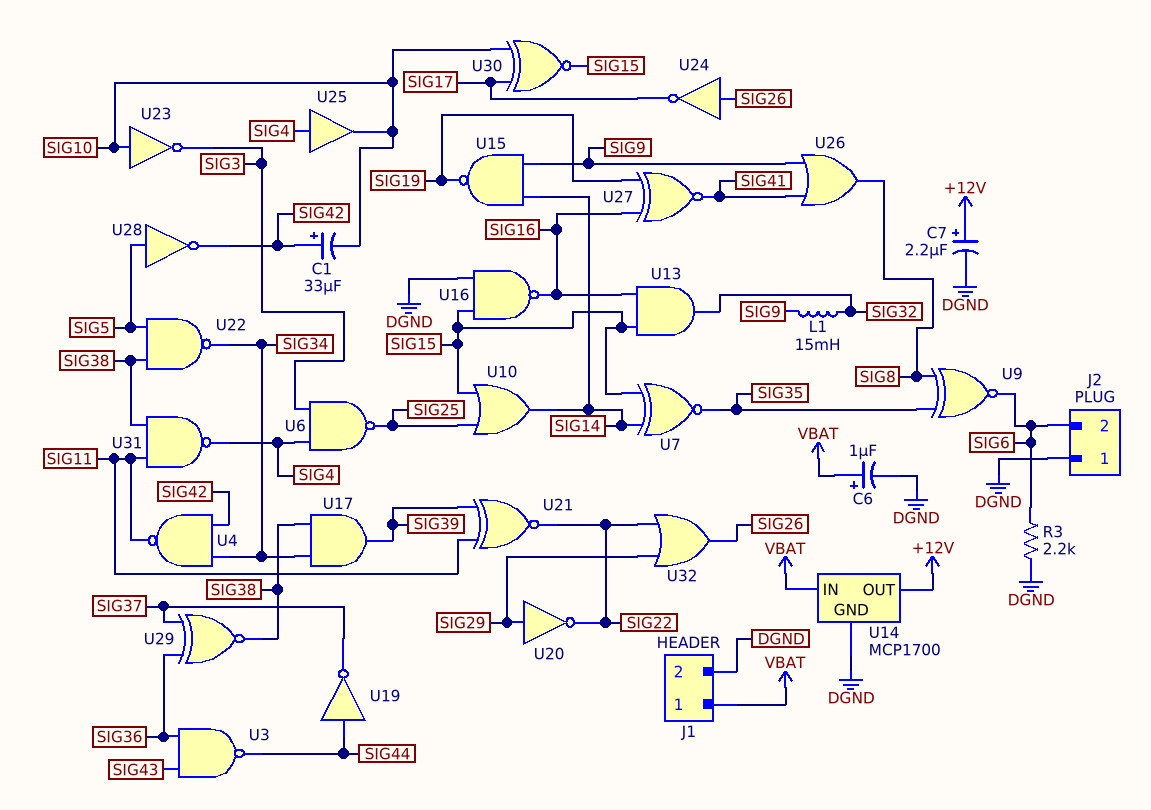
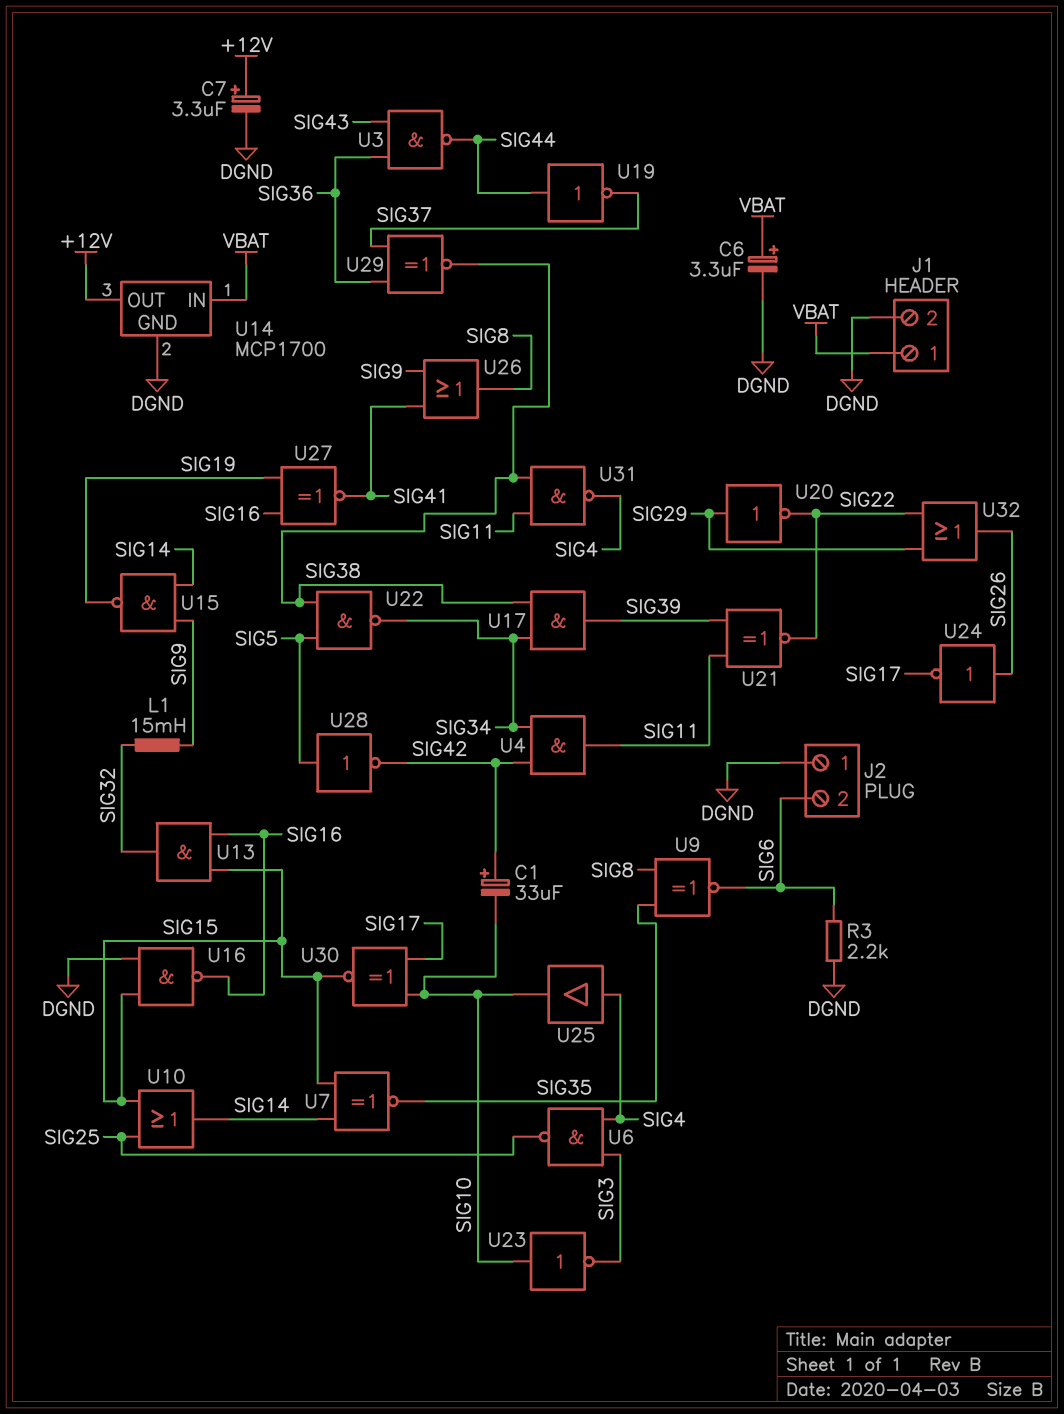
C6: 1uF (plus VBAT, minus DGND) -> 3.3uF (plus VBAT, minus DGND)
C7: 2.2uF (plus +12V, minus DGND) -> 3.3uF (plus +12V, minus DGND)
U4: NAND (in SIG34, in SIG42, out SIG11) -> AND (in SIG34, in SIG42, out SIG11)

